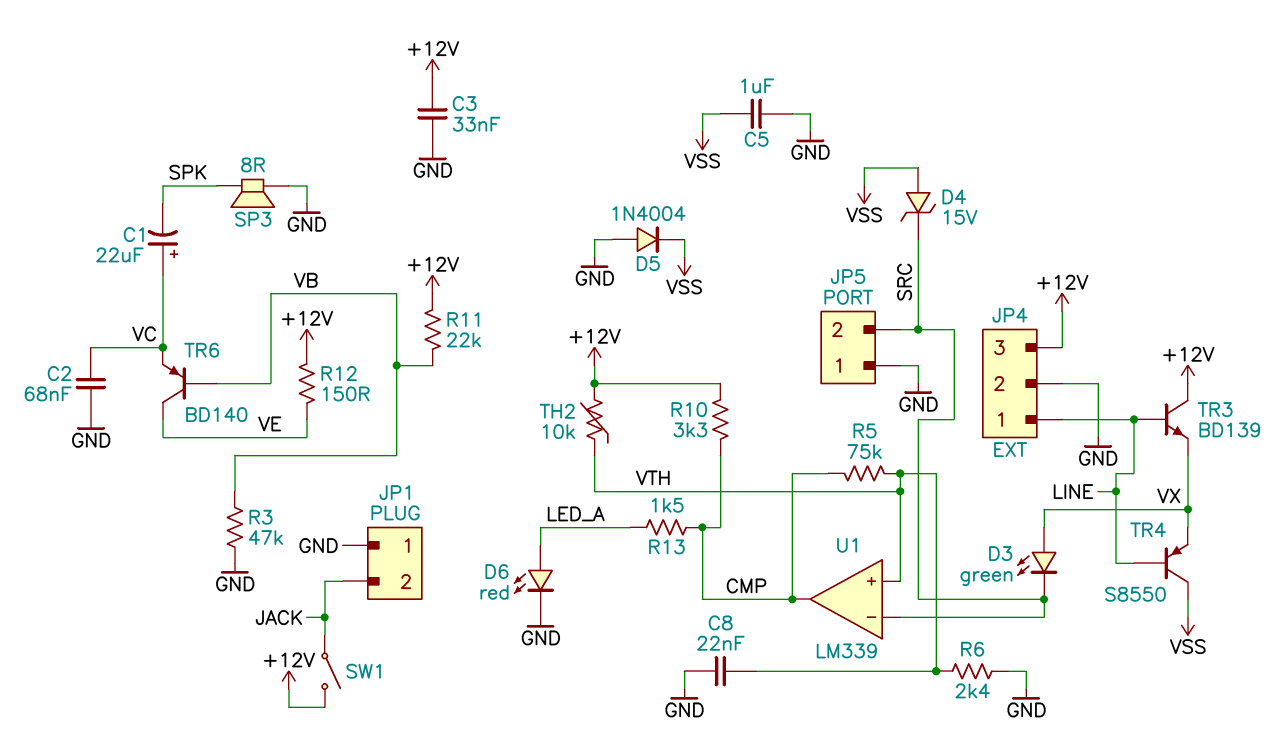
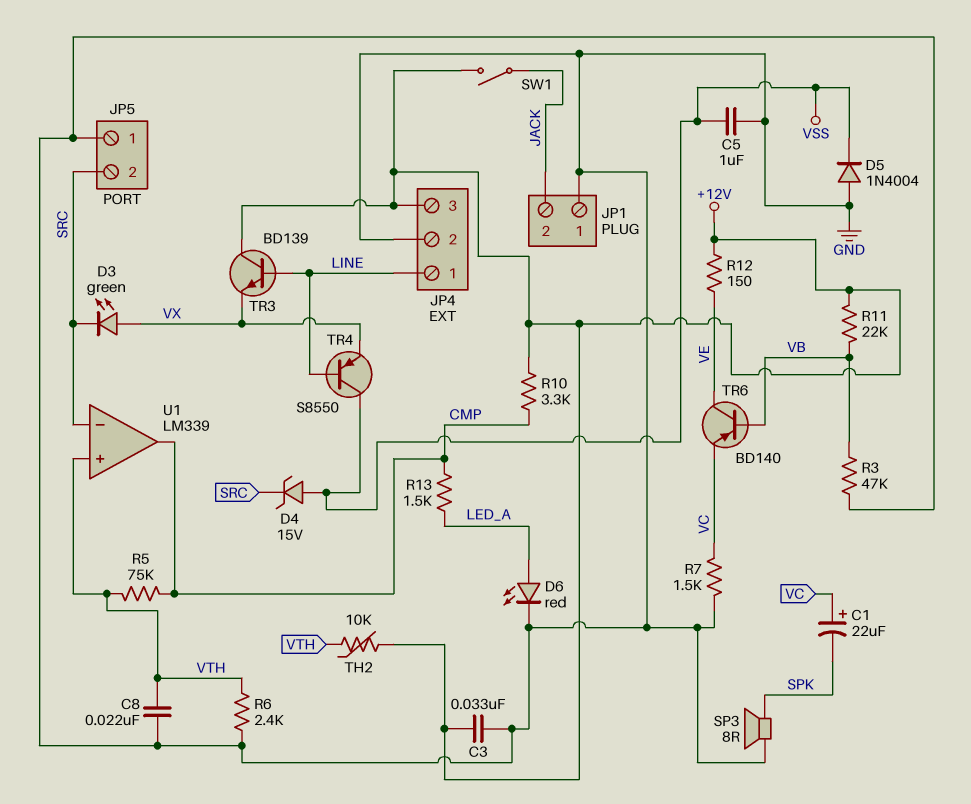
C2: 68nF (GND, VC) -> none
R7: none -> 1.5k (GND, VC)

